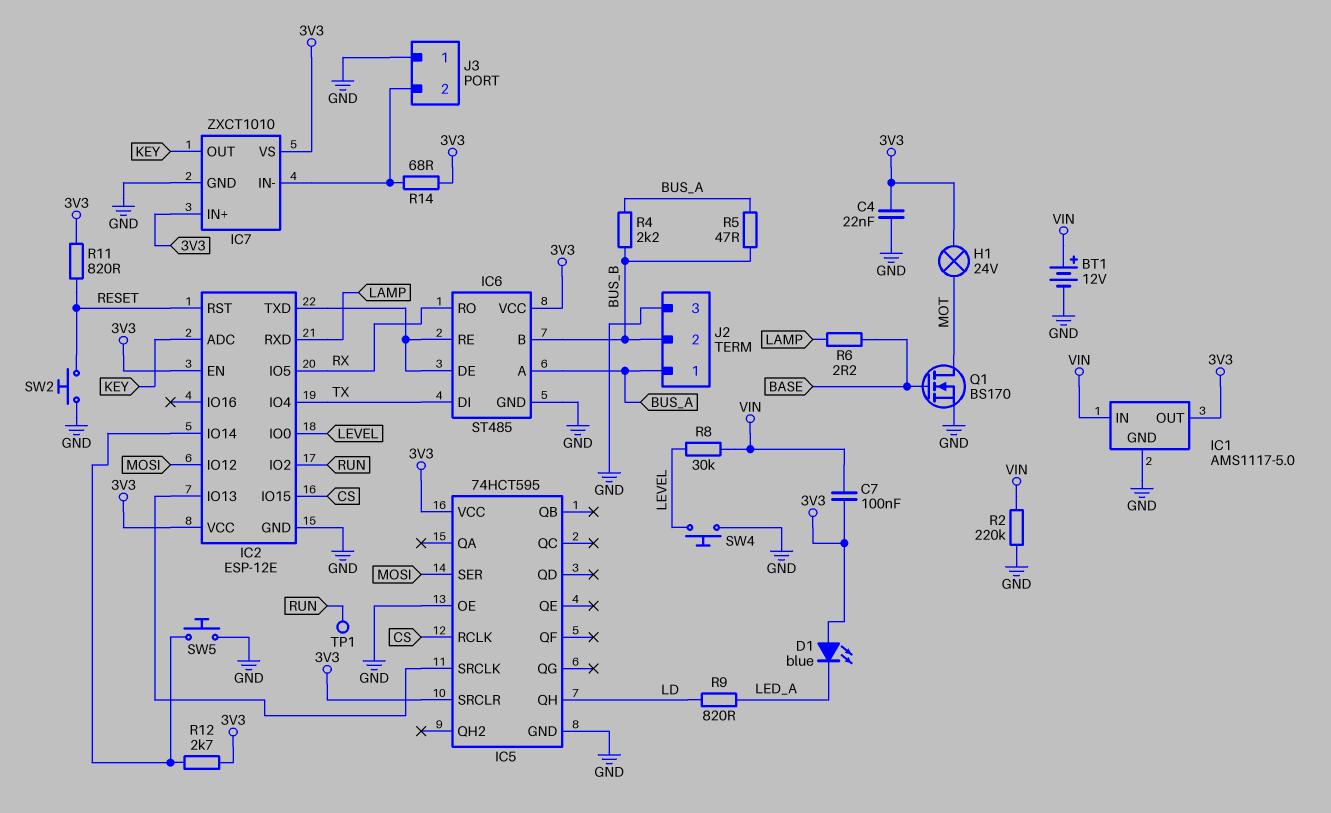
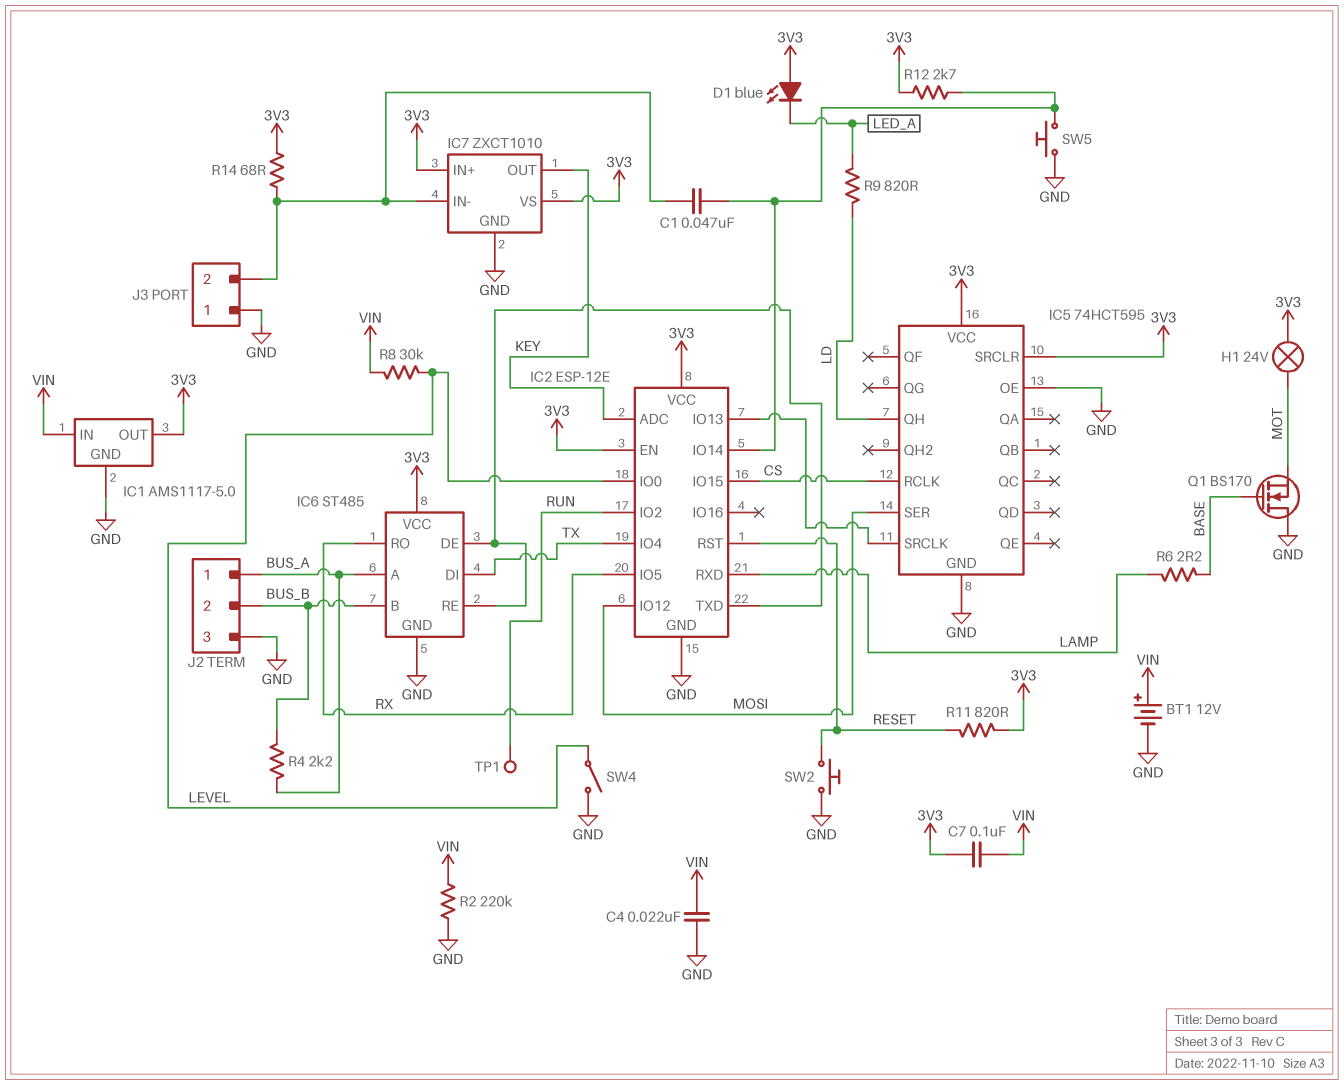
C1: none -> 47nF (IC2/IO14, IC7/IN-)
C4: 22nF (3V3, GND) -> 22nF (GND, VIN)
Q1: NMOS BS170 (G BASE, D MOT, S GND) -> NMOS BS170 (G BASE, D GND, S MOT)
R5: 47 (BUS_A, BUS_B) -> none
SW4: button (GND, LEVEL) -> switch (GND, LEVEL)

